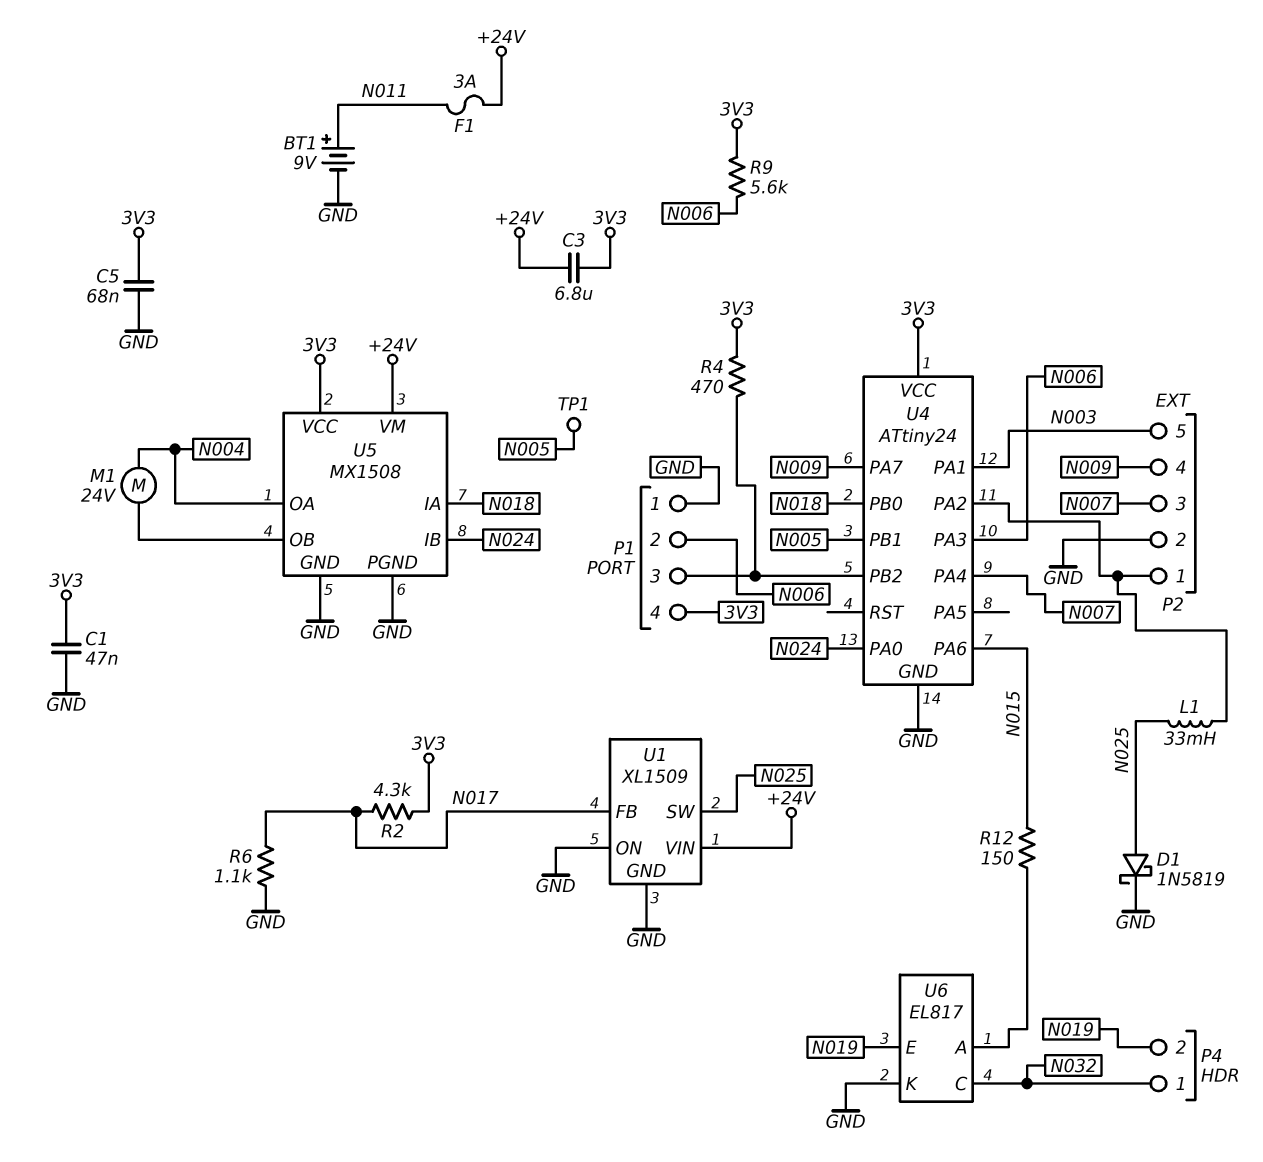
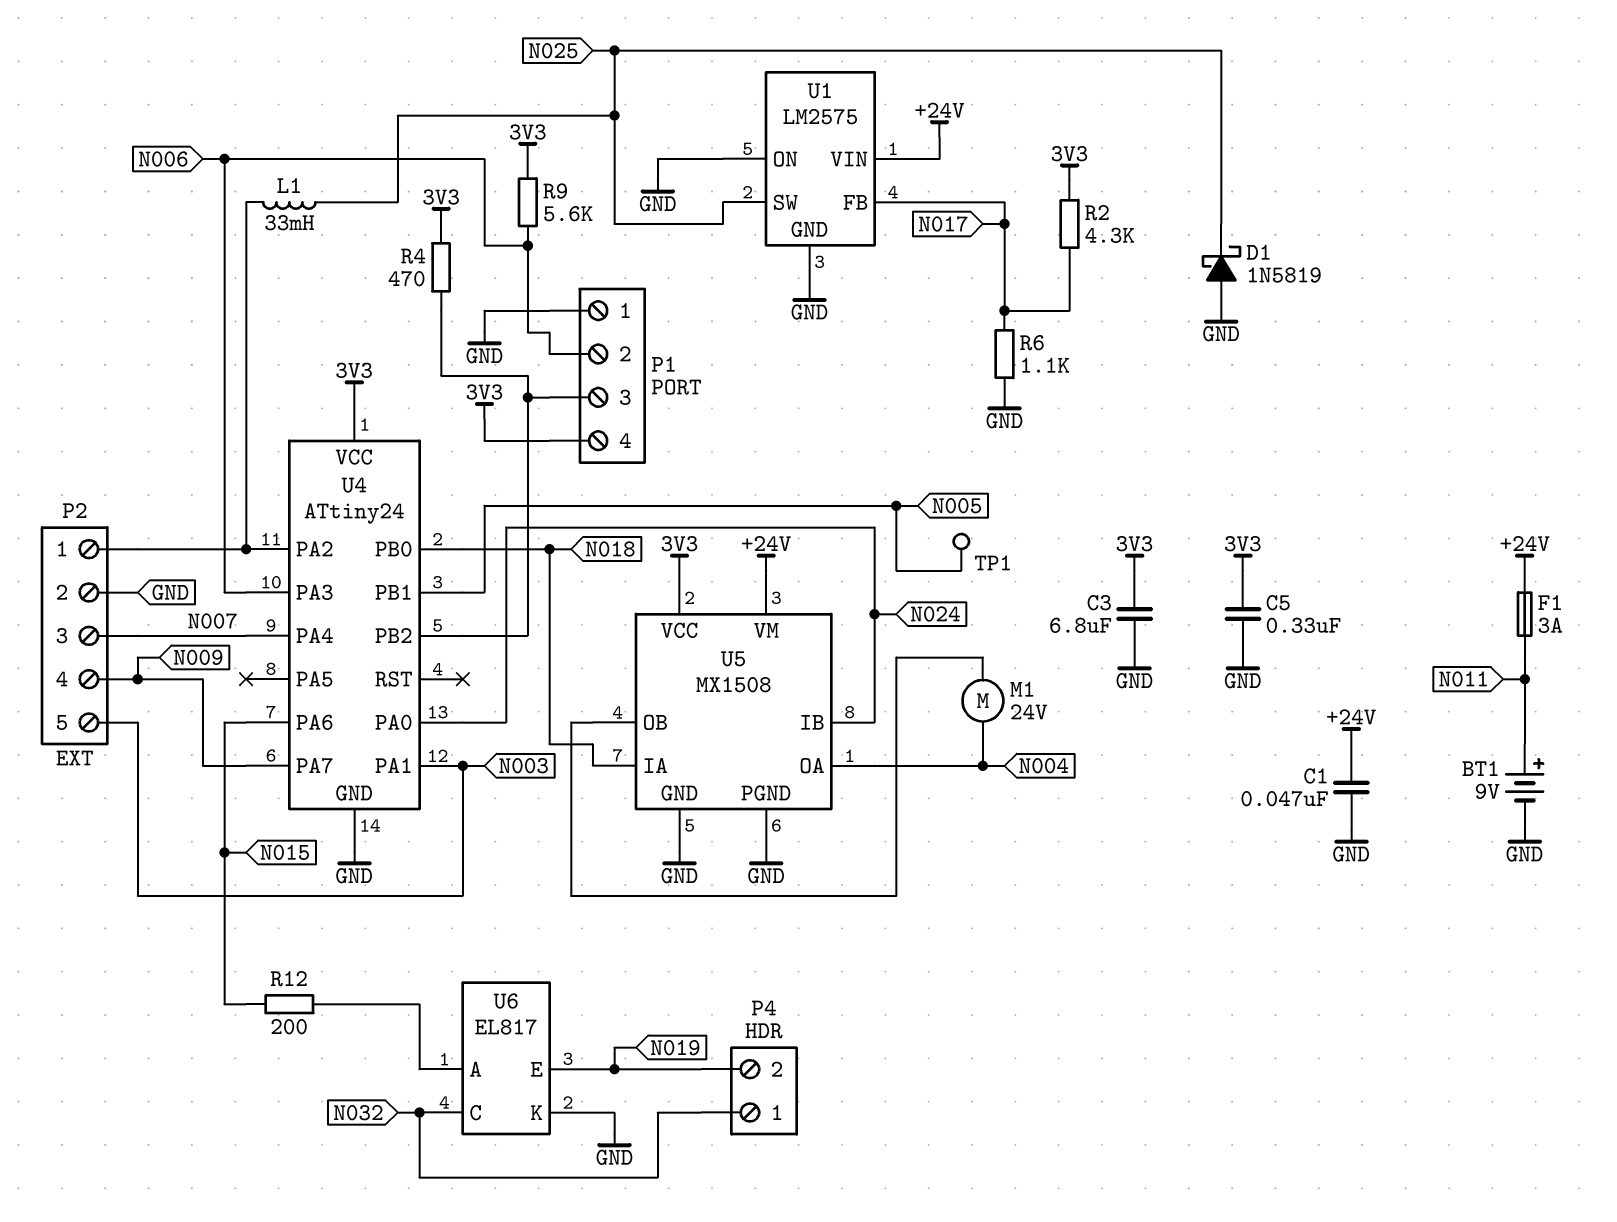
C1: 47nF (3V3, GND) -> 47nF (+24V, GND)
C3: 6.8uF (+24V, 3V3) -> 6.8uF (3V3, GND)
C5: 68nF (3V3, GND) -> 330nF (3V3, GND)
D1: schottky 1N5819 (A N025, K GND) -> schottky 1N5819 (A GND, K N025)
R12: 150 (N015, U6/A) -> 200 (N015, U6/A)
U1: XL1509 -> LM2575

